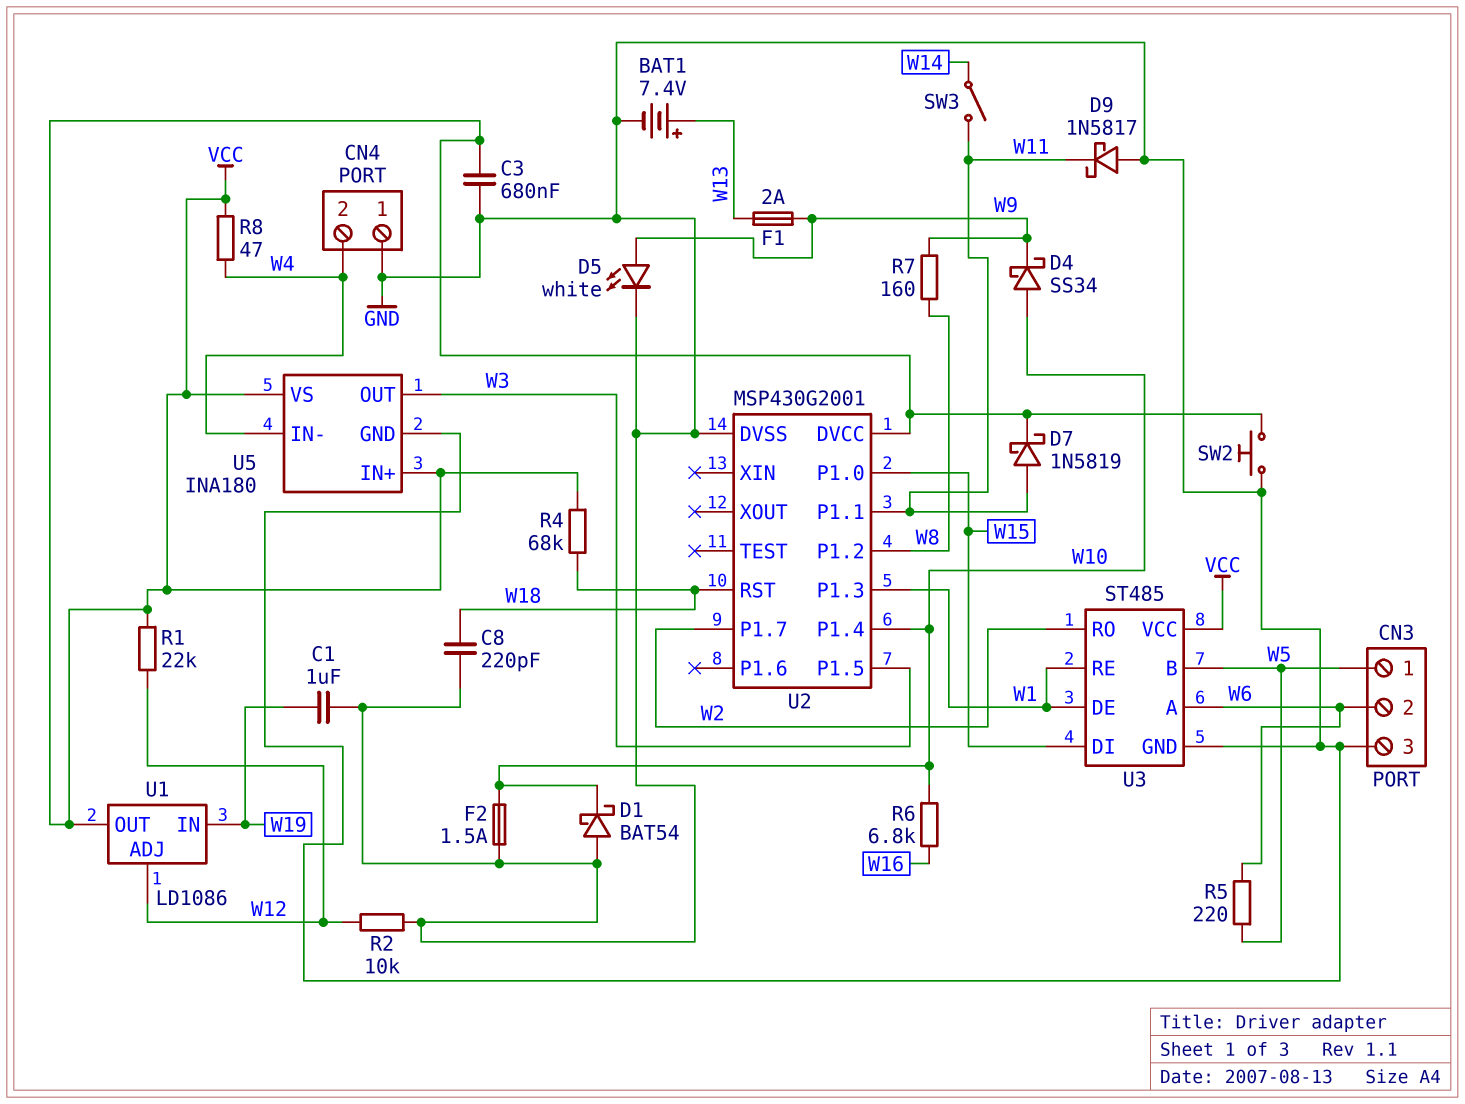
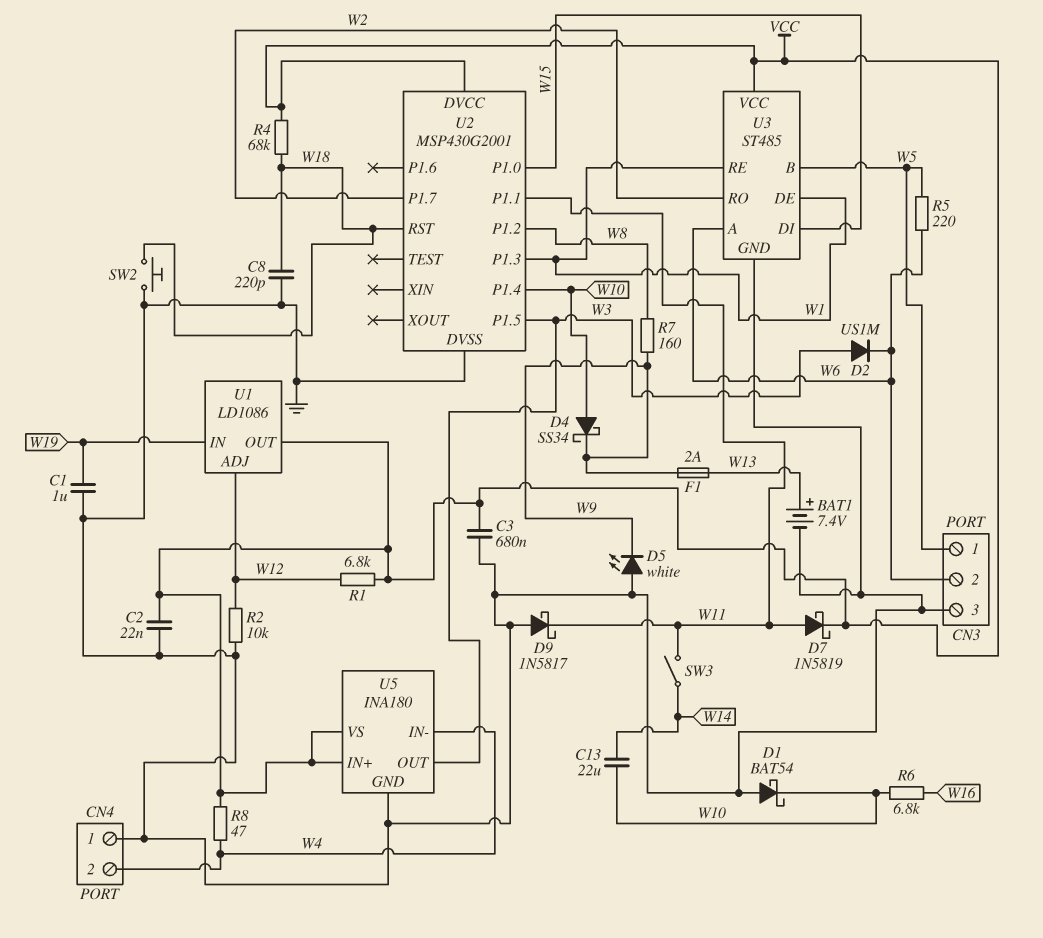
C2: none -> 22nF (GND, VCC)
C13: none -> 22uF (W10, W14)
D2: none -> diode US1M (A W3, K W6)
D5: LED white (A W9, K GND) -> LED white (A GND, K W9)
F2: 1.5A (GND, W10) -> none
R1: 22k (VCC, W12) -> 6.8k (VCC, W12)
SW2: button (GND, VCC) -> button (GND, W18)

